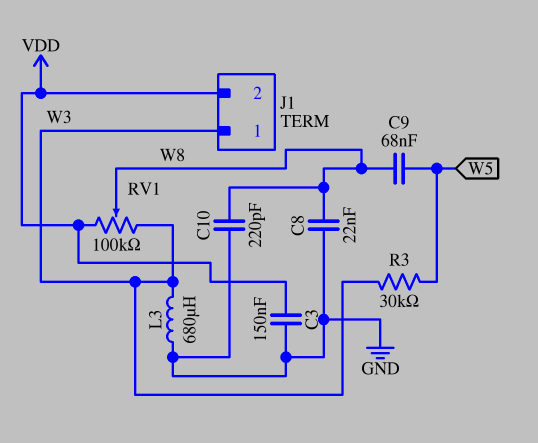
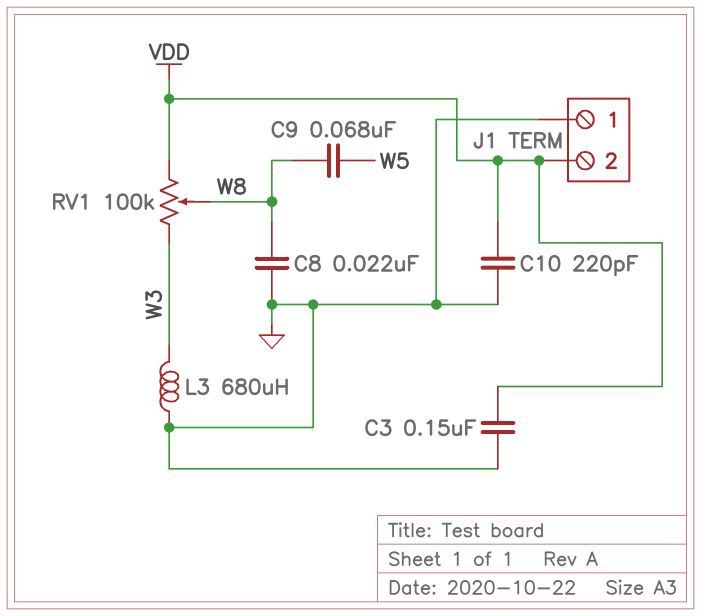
C10: 220pF (GND, W8) -> 220pF (GND, VDD)
J1 pin 1: W3 -> GND
R3: 30k (W3, W5) -> none

